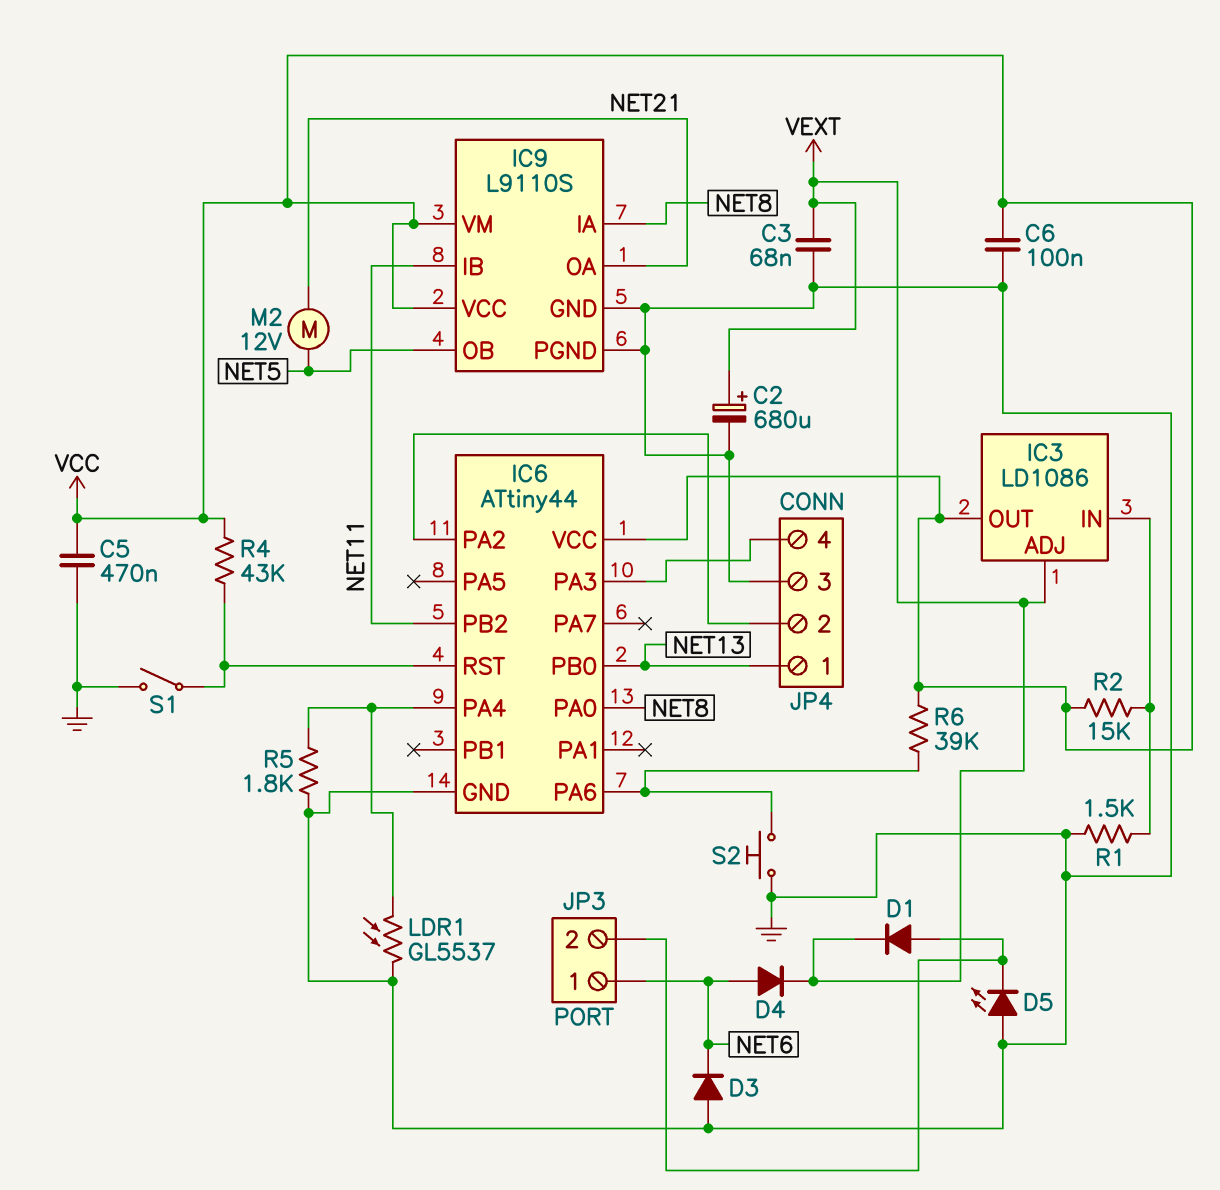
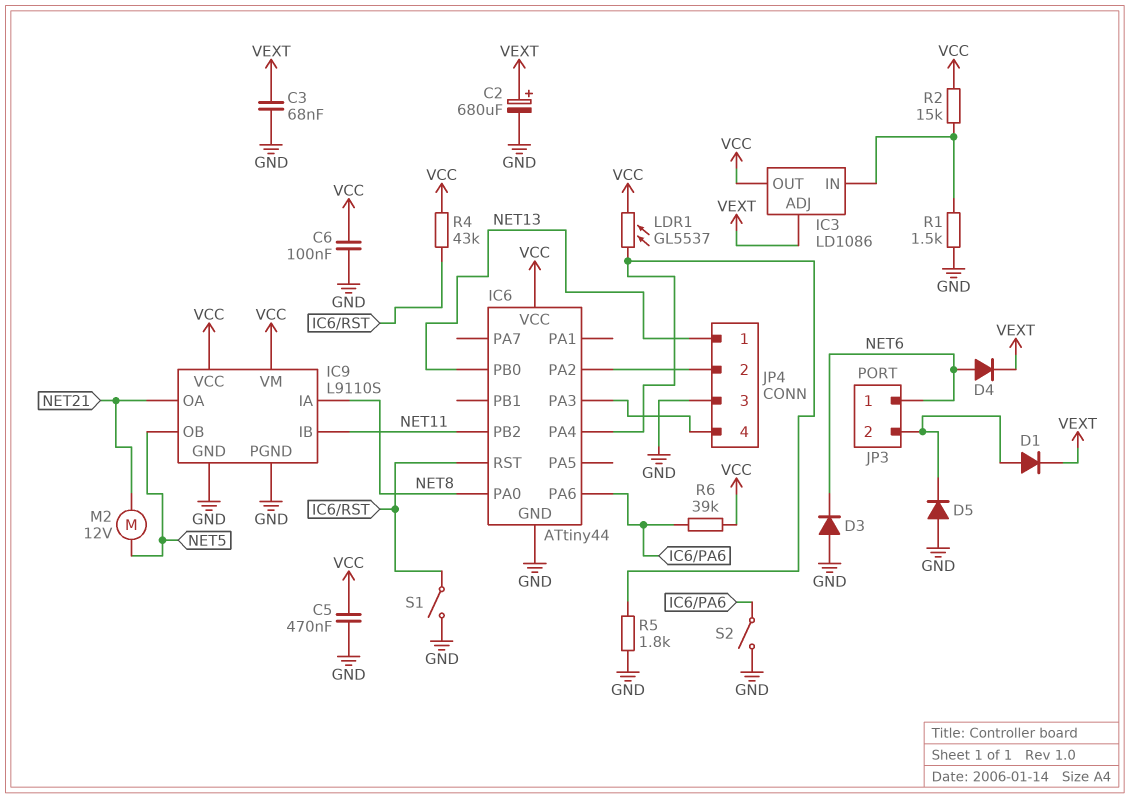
D5: LED (A GND, K JP3/2) -> diode (A GND, K JP3/2)
LDR1: GL5537 (GND, IC6/PA4) -> GL5537 (IC6/PA4, VCC)
S2: button (GND, IC6/PA6) -> switch (GND, IC6/PA6)

